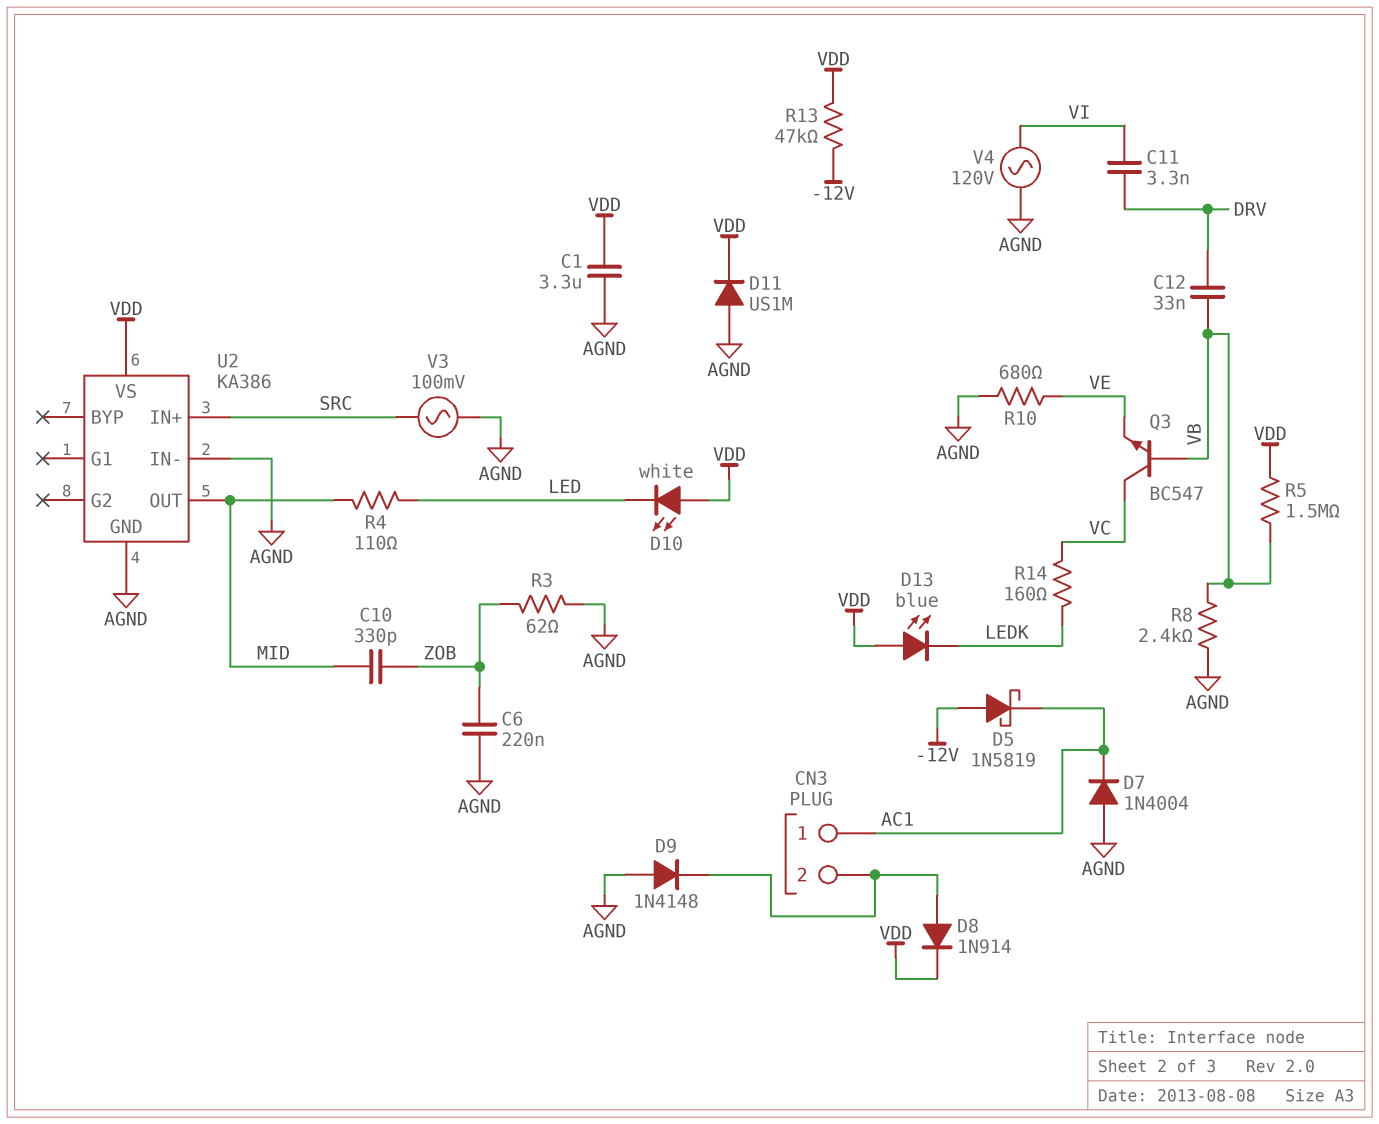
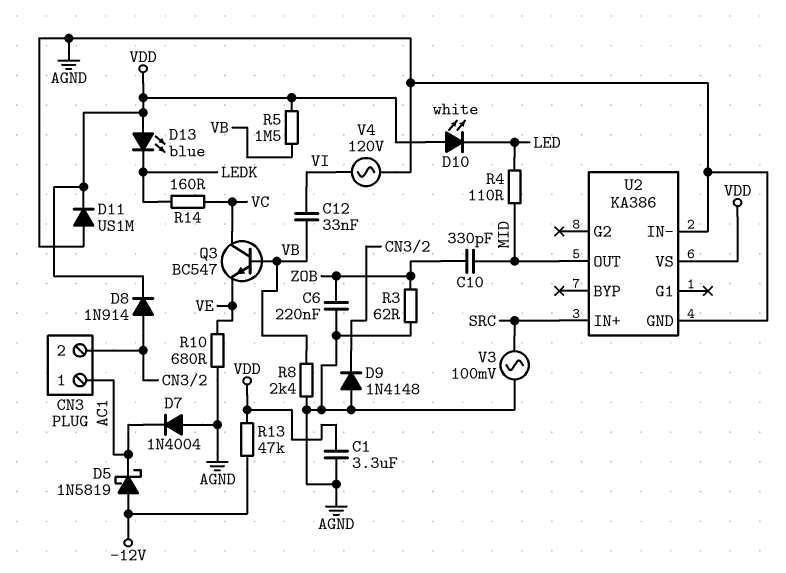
C11: 3.3nF (DRV, VI) -> none
C12: 33nF (DRV, VB) -> 33nF (VB, VI)

